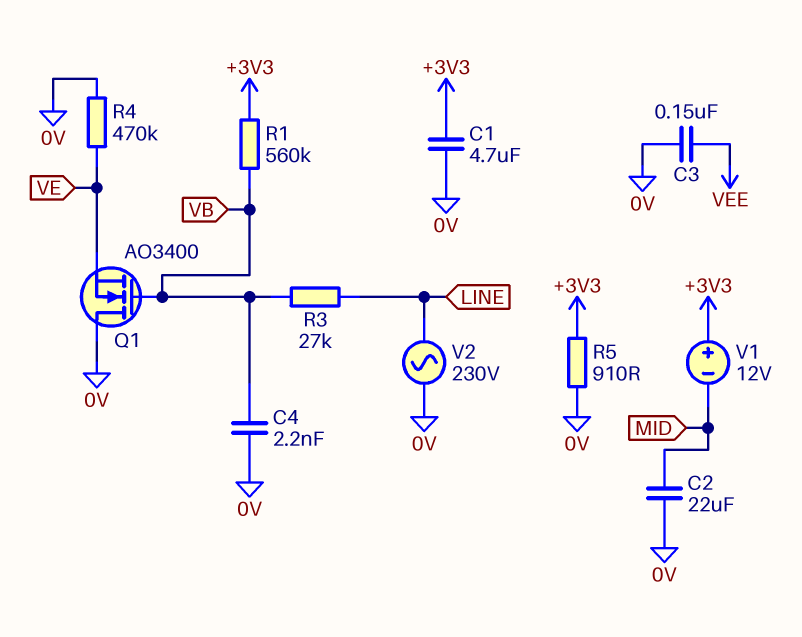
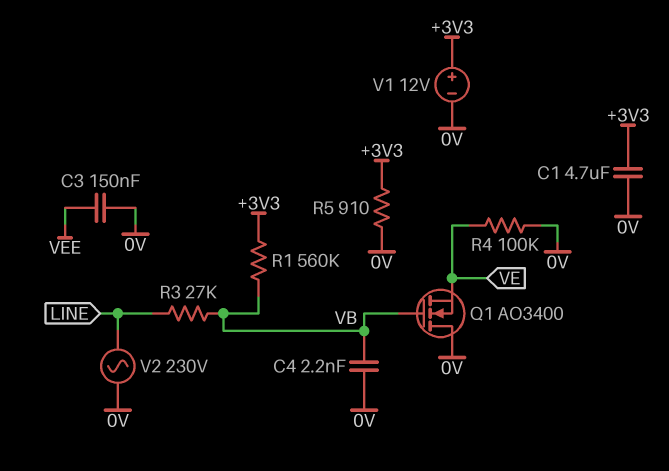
C2: 22uF (0V, MID) -> none
R4: 470k (0V, VE) -> 100k (0V, VE)
V1: 12V (plus +3V3, minus MID) -> 12V (plus +3V3, minus 0V)

